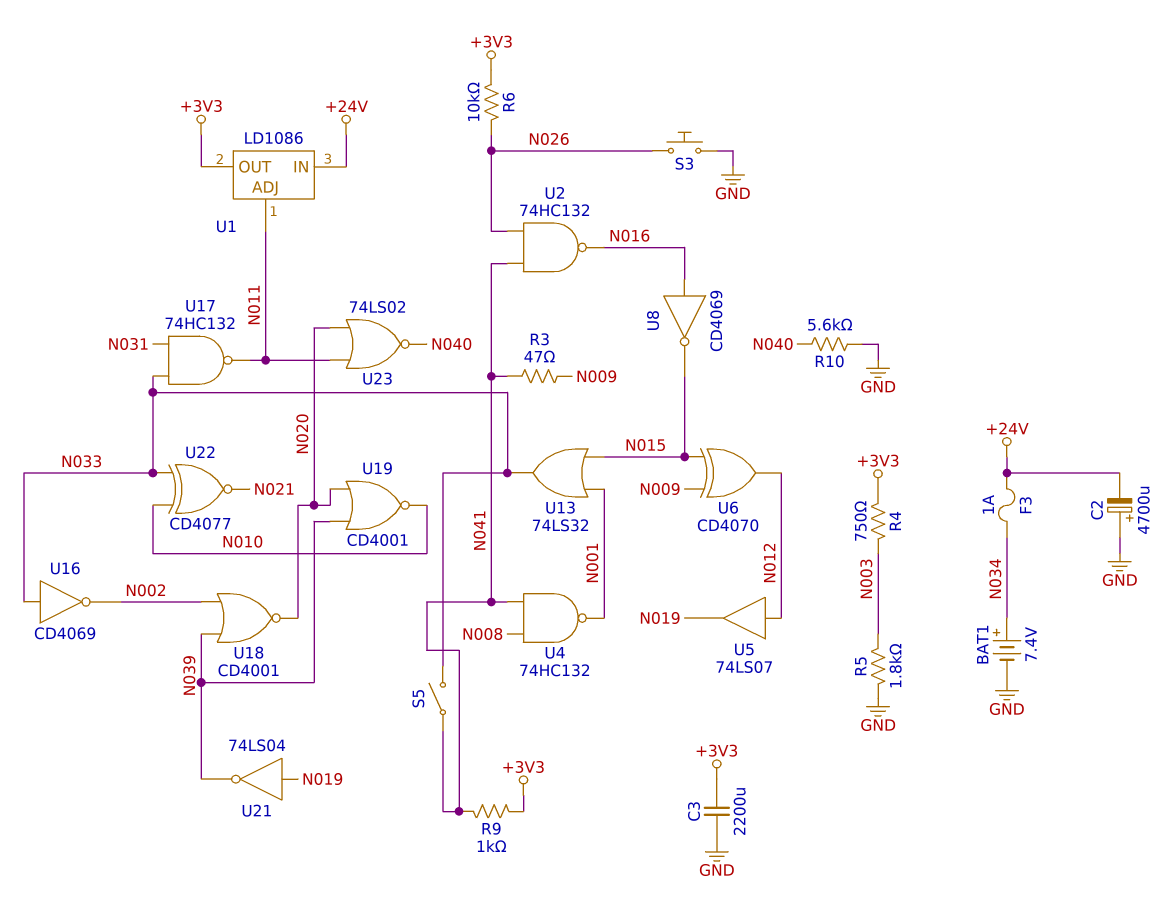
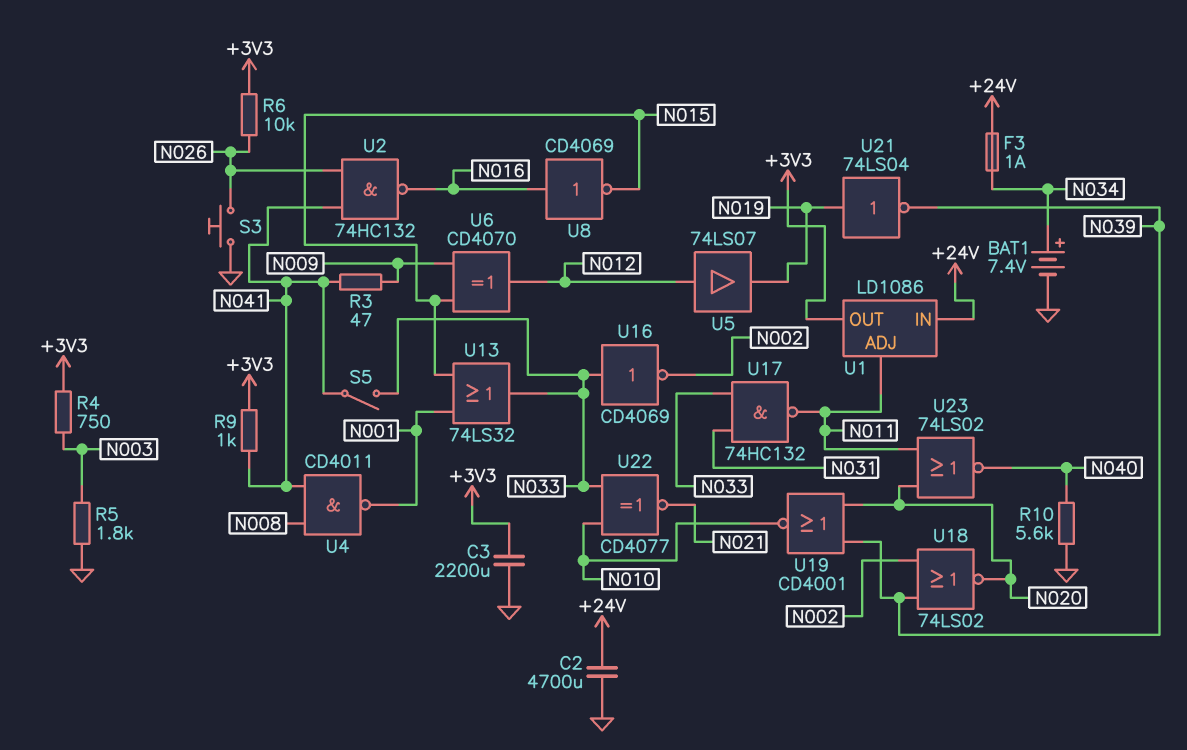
C2: 4700uF (plus GND, minus +24V) -> 4700uF (+24V, GND)
U4: NAND 74HC132 (in N008, in N041, out N001) -> NAND CD4011 (in N008, in N041, out N001)
U18: NOR CD4001 (in N002, in N039, out N020) -> NOR 74LS02 (in N002, in N039, out N020)

